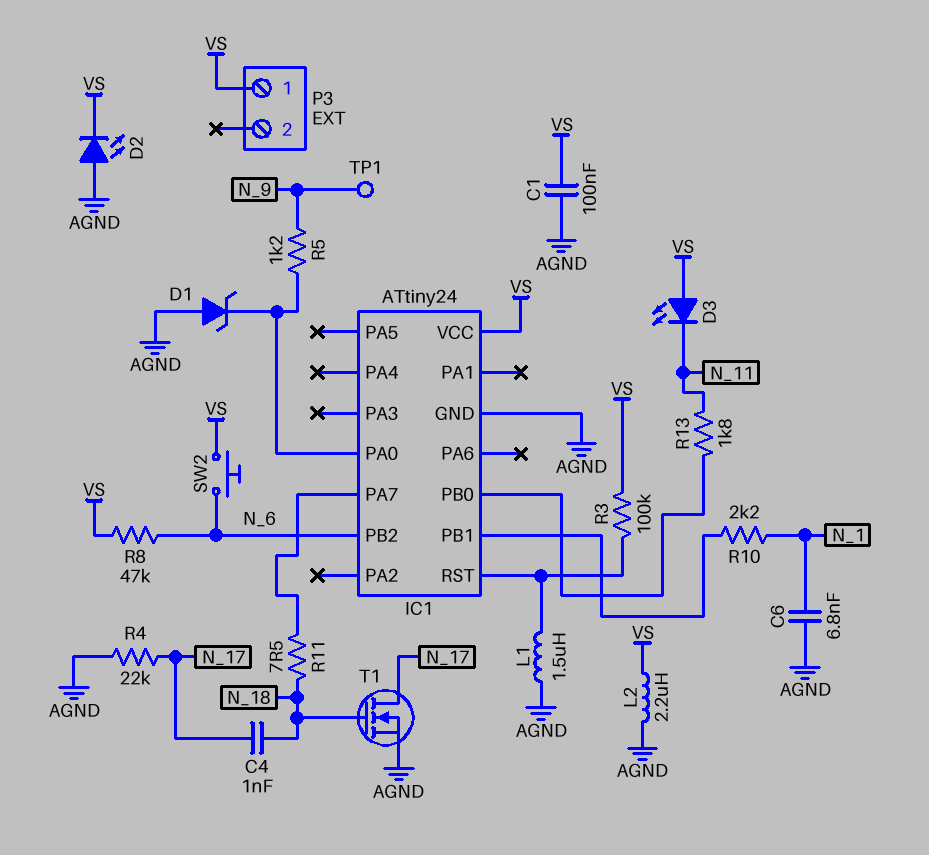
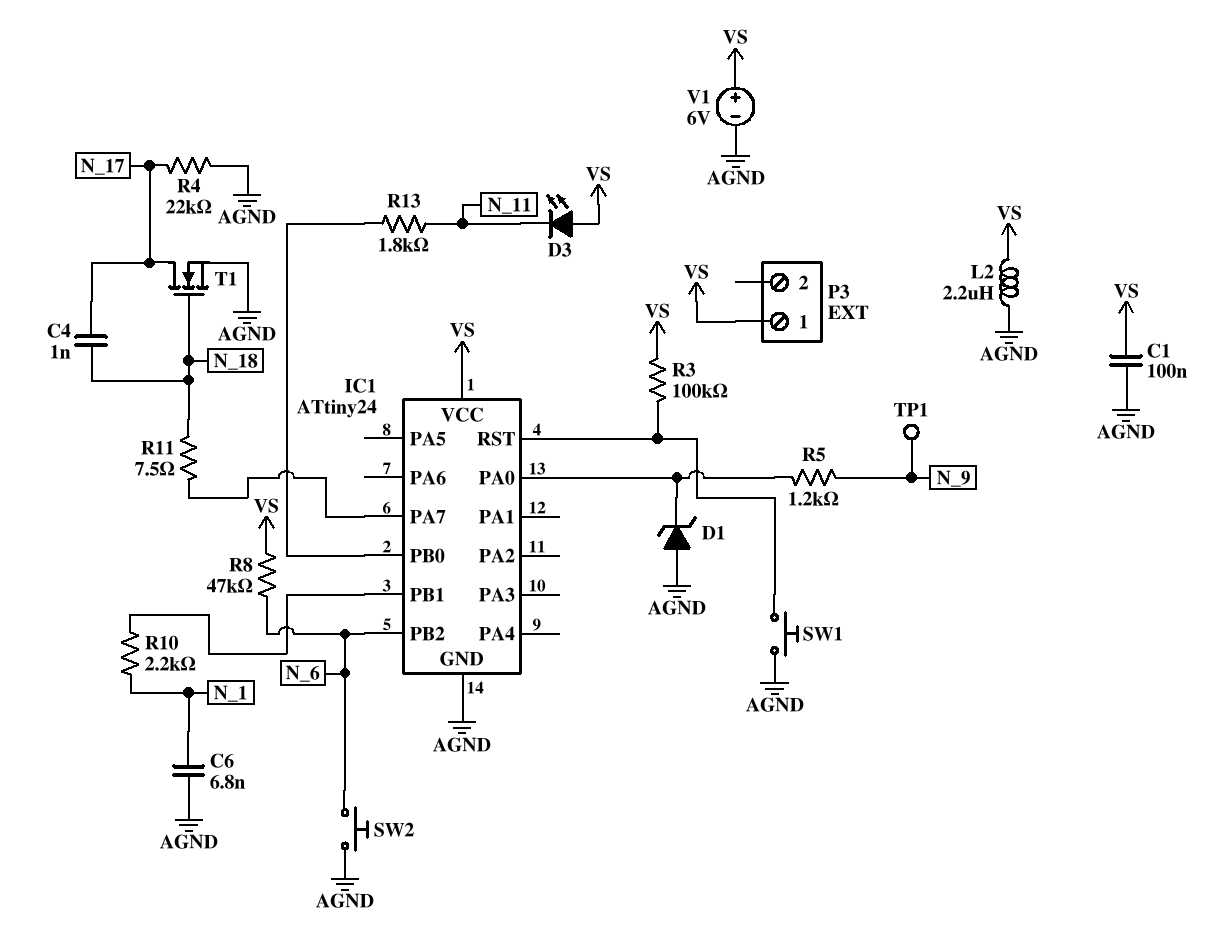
D2: LED (A AGND, K VS) -> none
L1: 1.5uH (AGND, IC1/RST) -> none
SW1: none -> button (AGND, IC1/RST)
SW2: button (N_6, VS) -> button (AGND, N_6)
V1: none -> 6V (plus VS, minus AGND)

